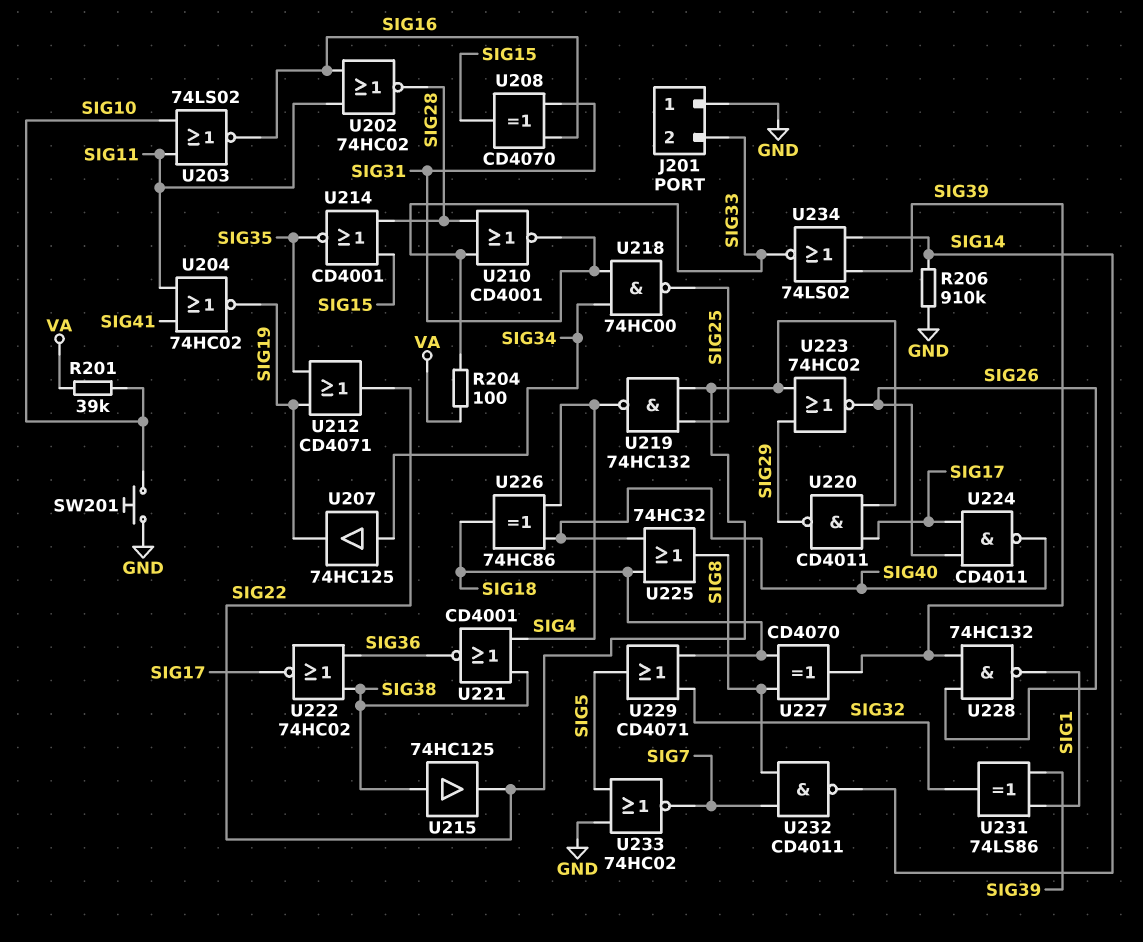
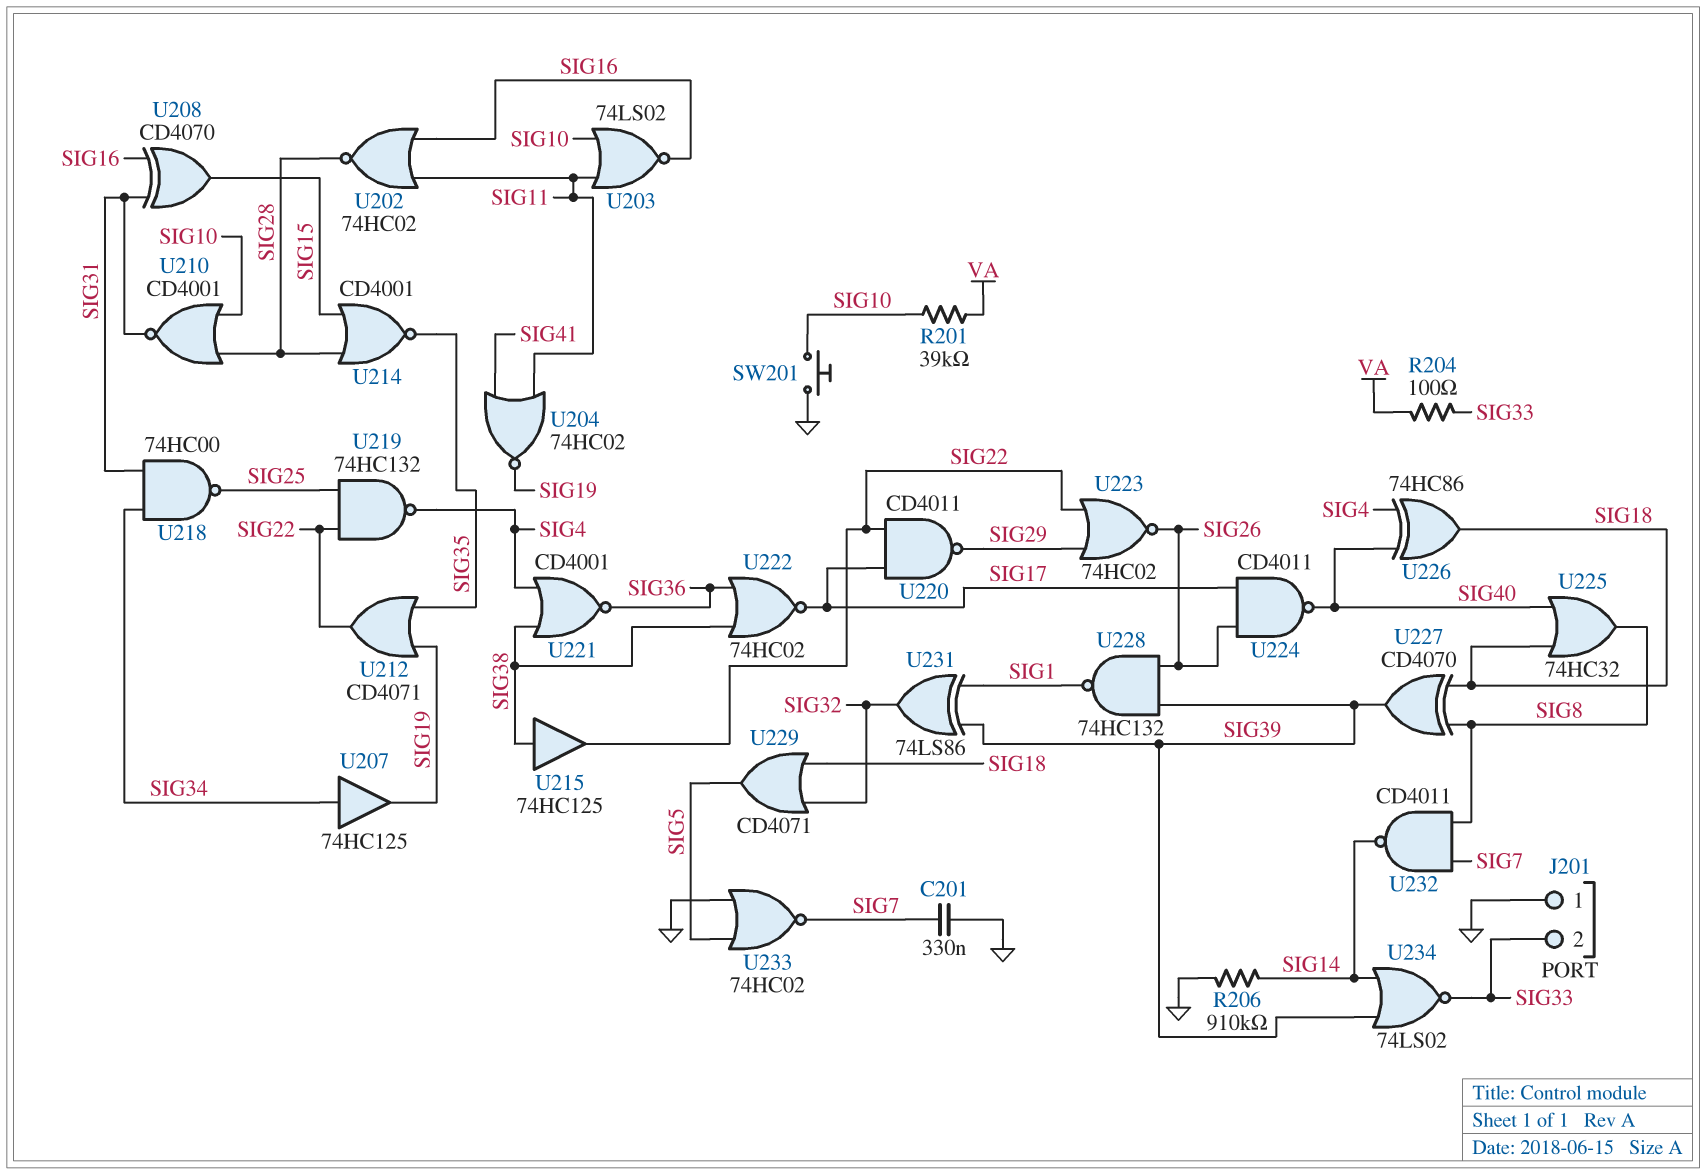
C201: none -> 330nF (GND, SIG7)
U210: NOR CD4001 (in SIG28, in SIG33, out SIG31) -> NOR CD4001 (in SIG10, in SIG28, out SIG31)

